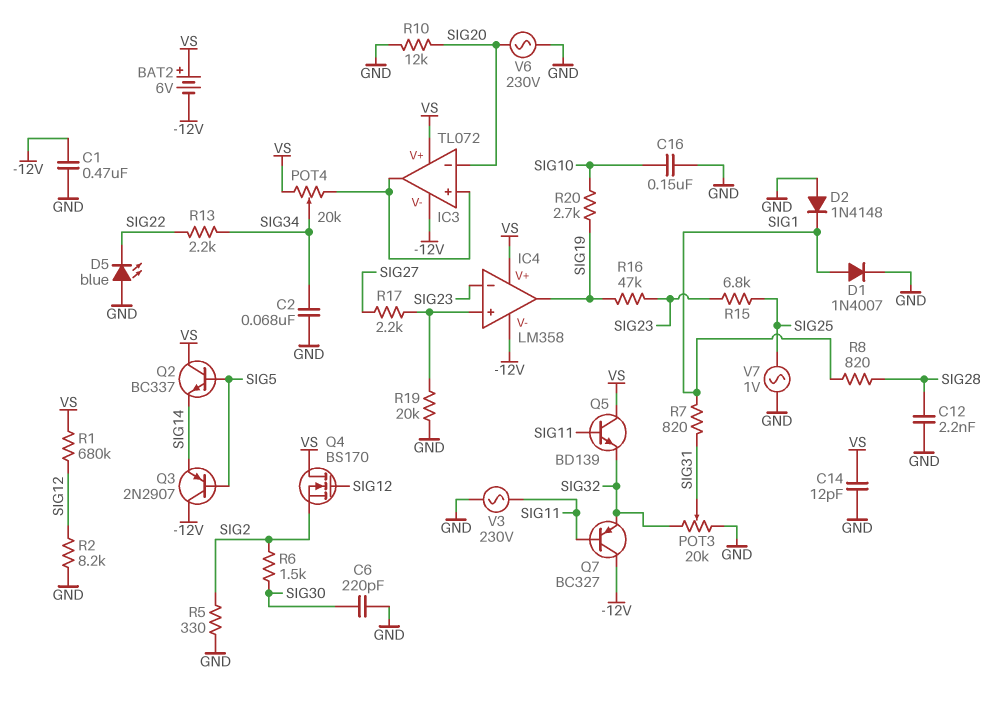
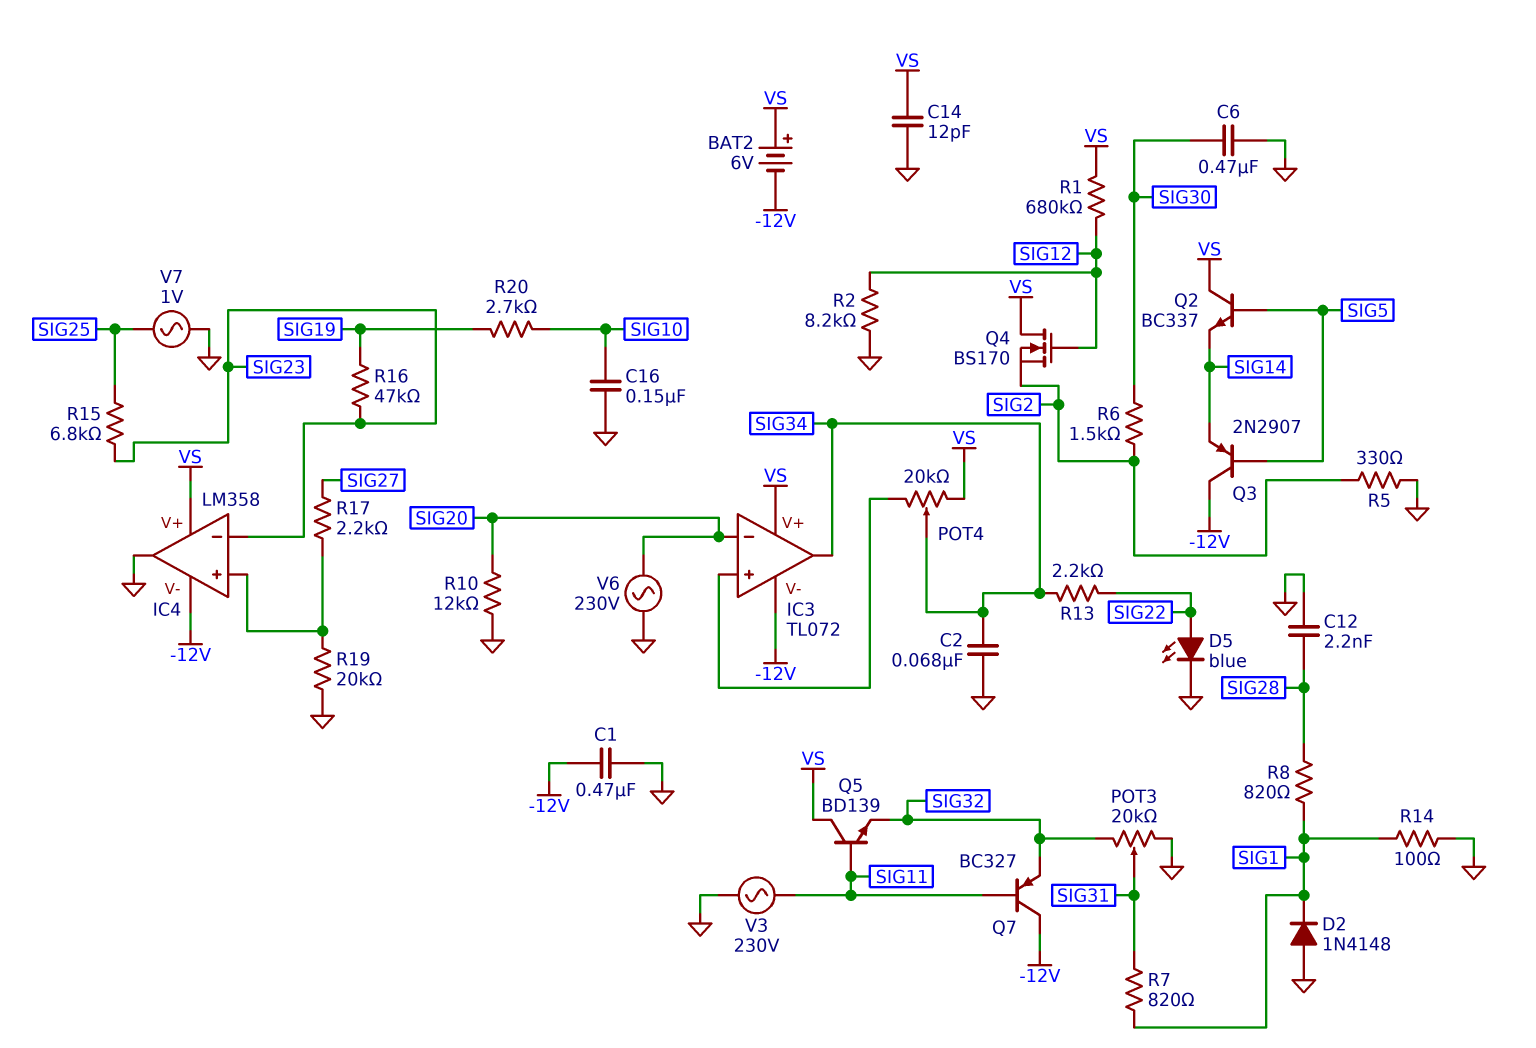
C6: 220pF (GND, SIG30) -> 470nF (GND, SIG30)
D1: diode 1N4007 (A SIG1, K GND) -> none
D5: LED blue (A GND, K SIG22) -> LED blue (A SIG22, K GND)
IC3 pin out: IC3/in+ -> SIG34
IC4 pin out: SIG19 -> GND
R14: none -> 100 (GND, SIG1)

